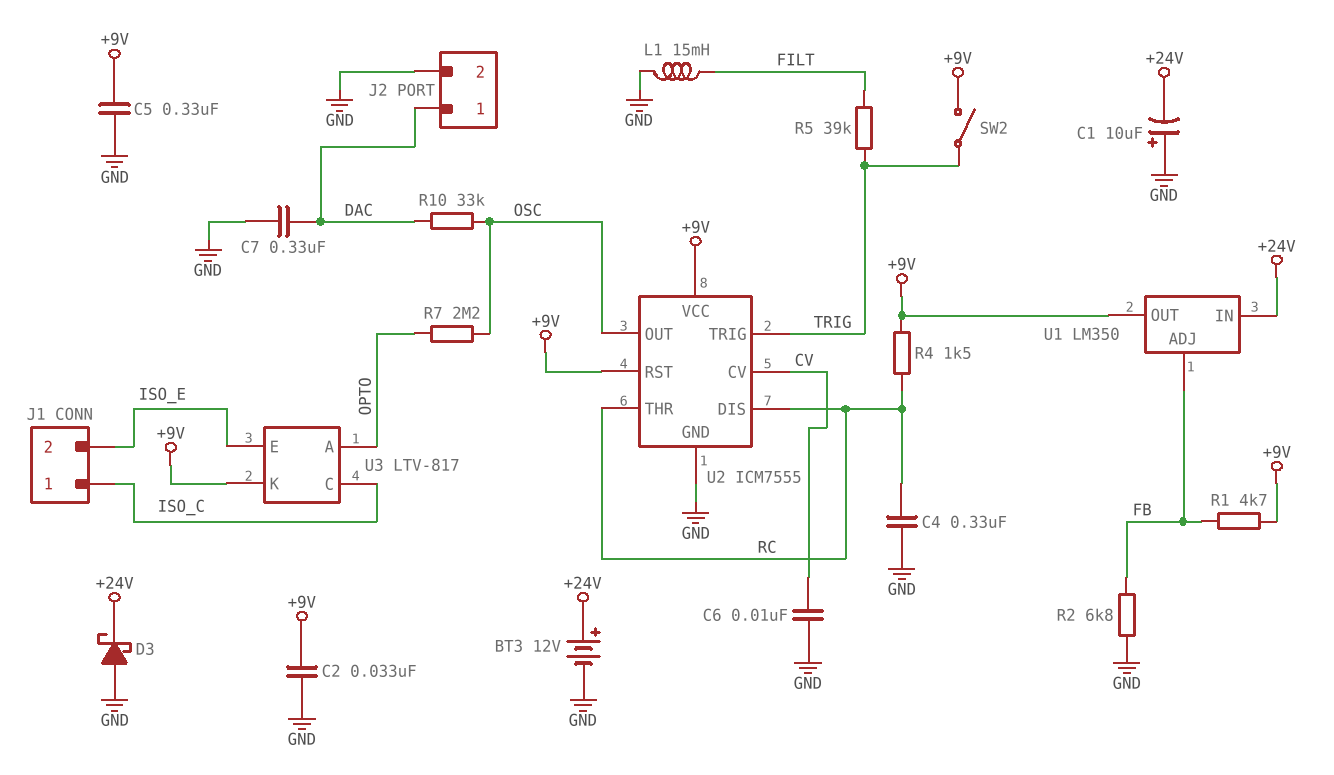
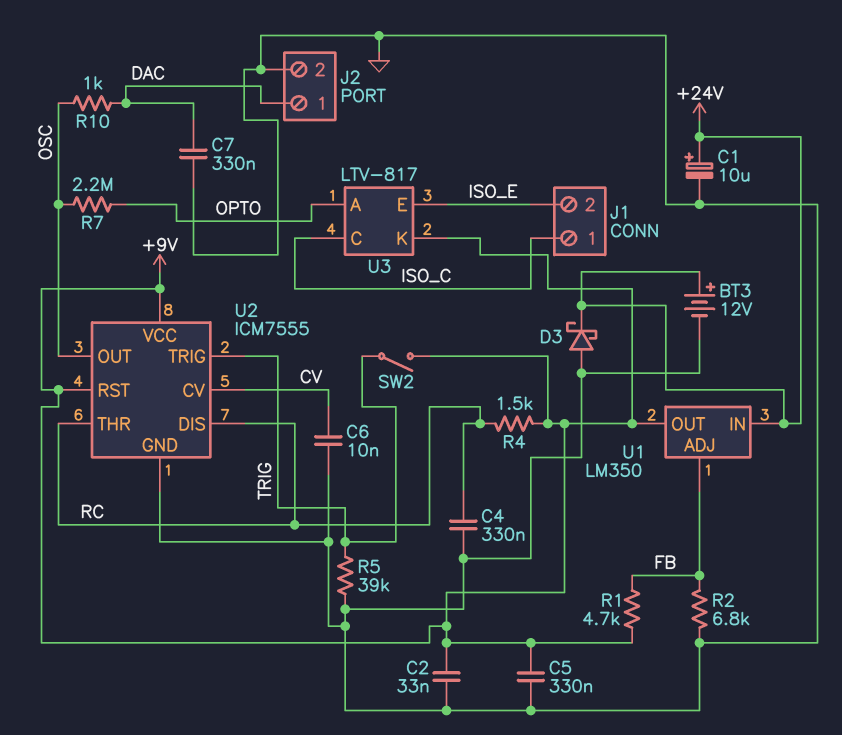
C1: 10uF (plus GND, minus +24V) -> 10uF (plus +24V, minus GND)
L1: 15mH (FILT, GND) -> none
R5: 39k (FILT, TRIG) -> 39k (GND, TRIG)
R10: 33k (DAC, OSC) -> 1k (DAC, OSC)

